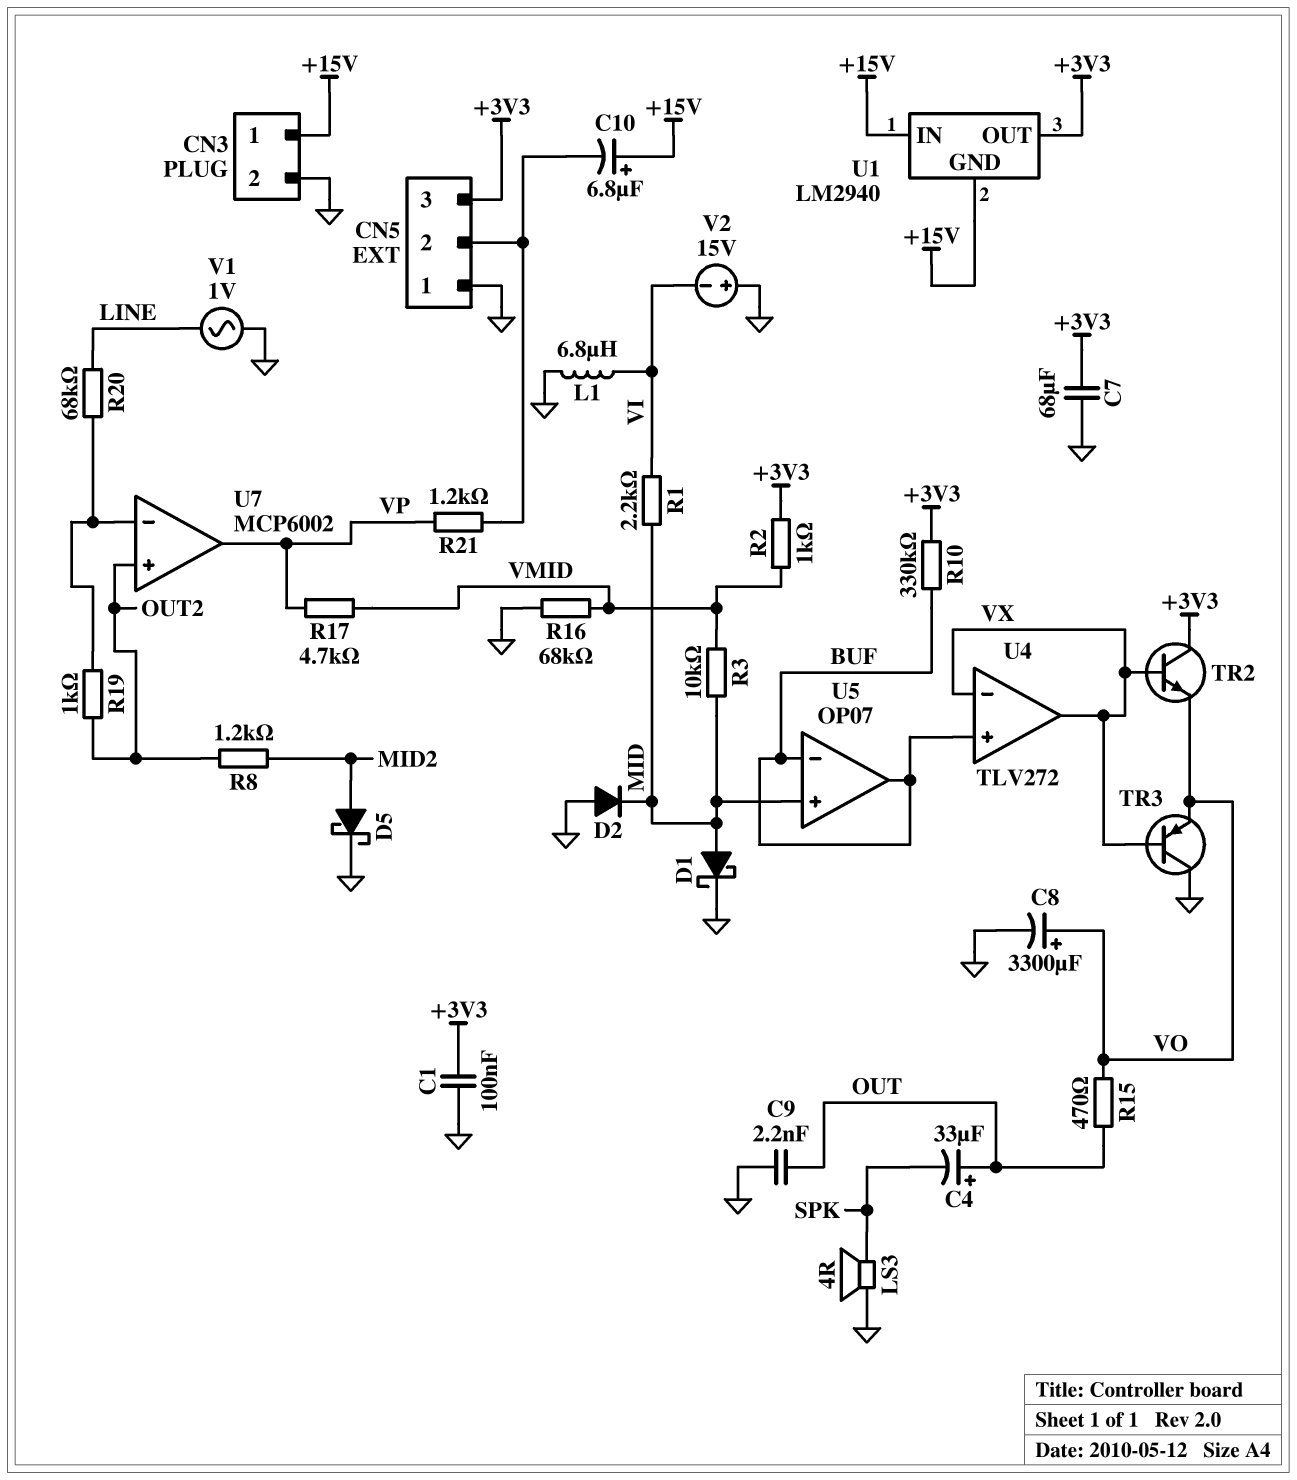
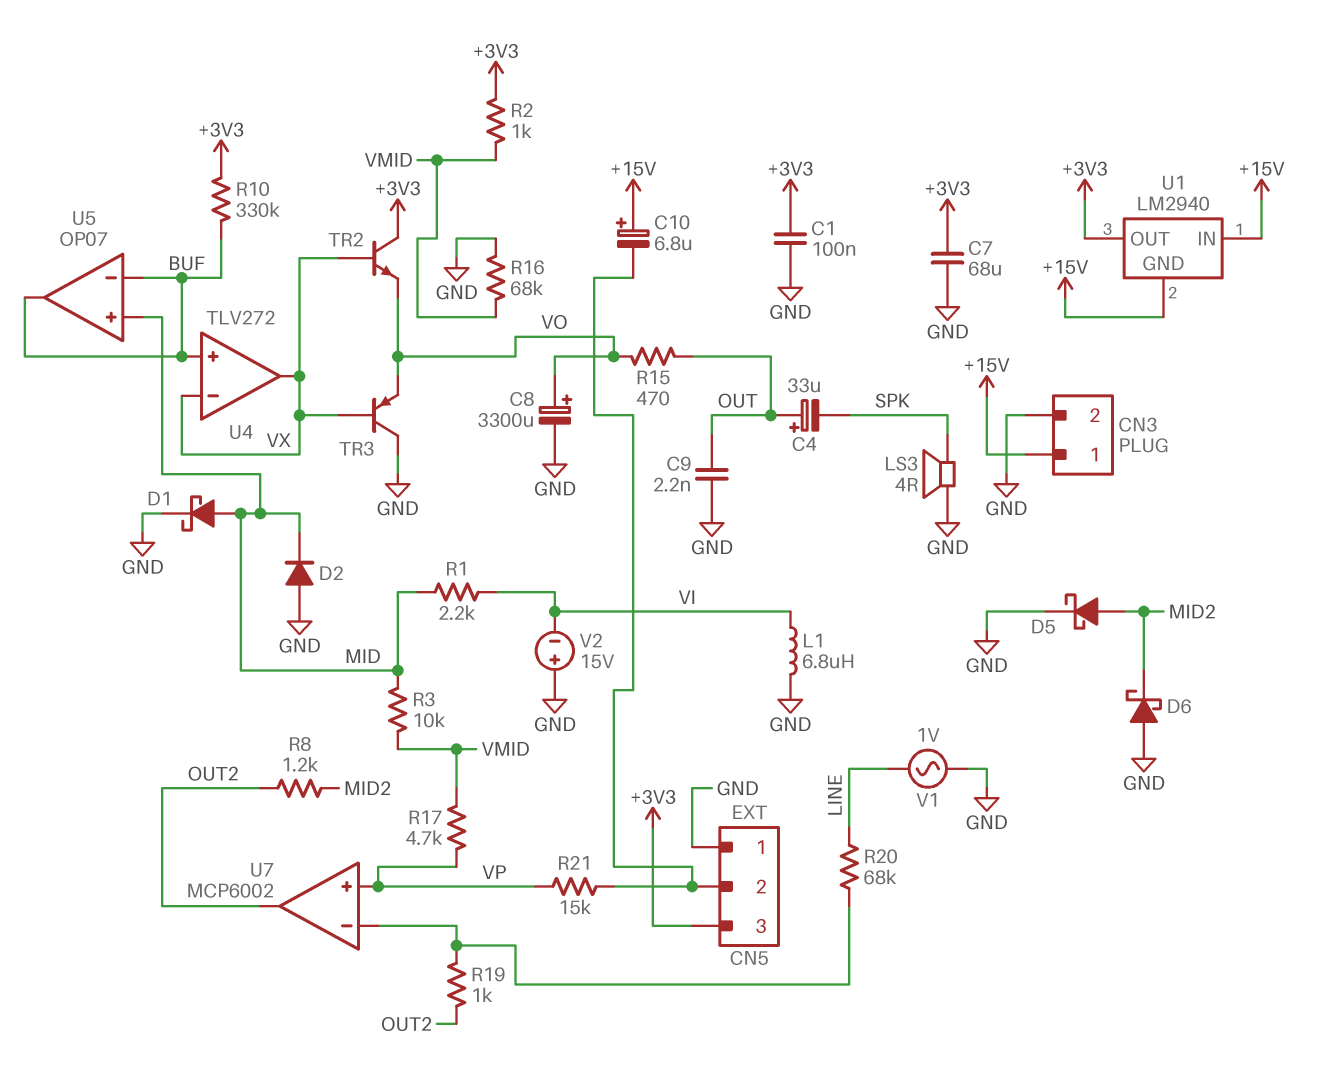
D6: none -> schottky (A GND, K MID2)
R21: 1.2k (CN5/2, VP) -> 15k (CN5/2, VP)
U7 pin in+: OUT2 -> VP
U7 pin out: VP -> OUT2

